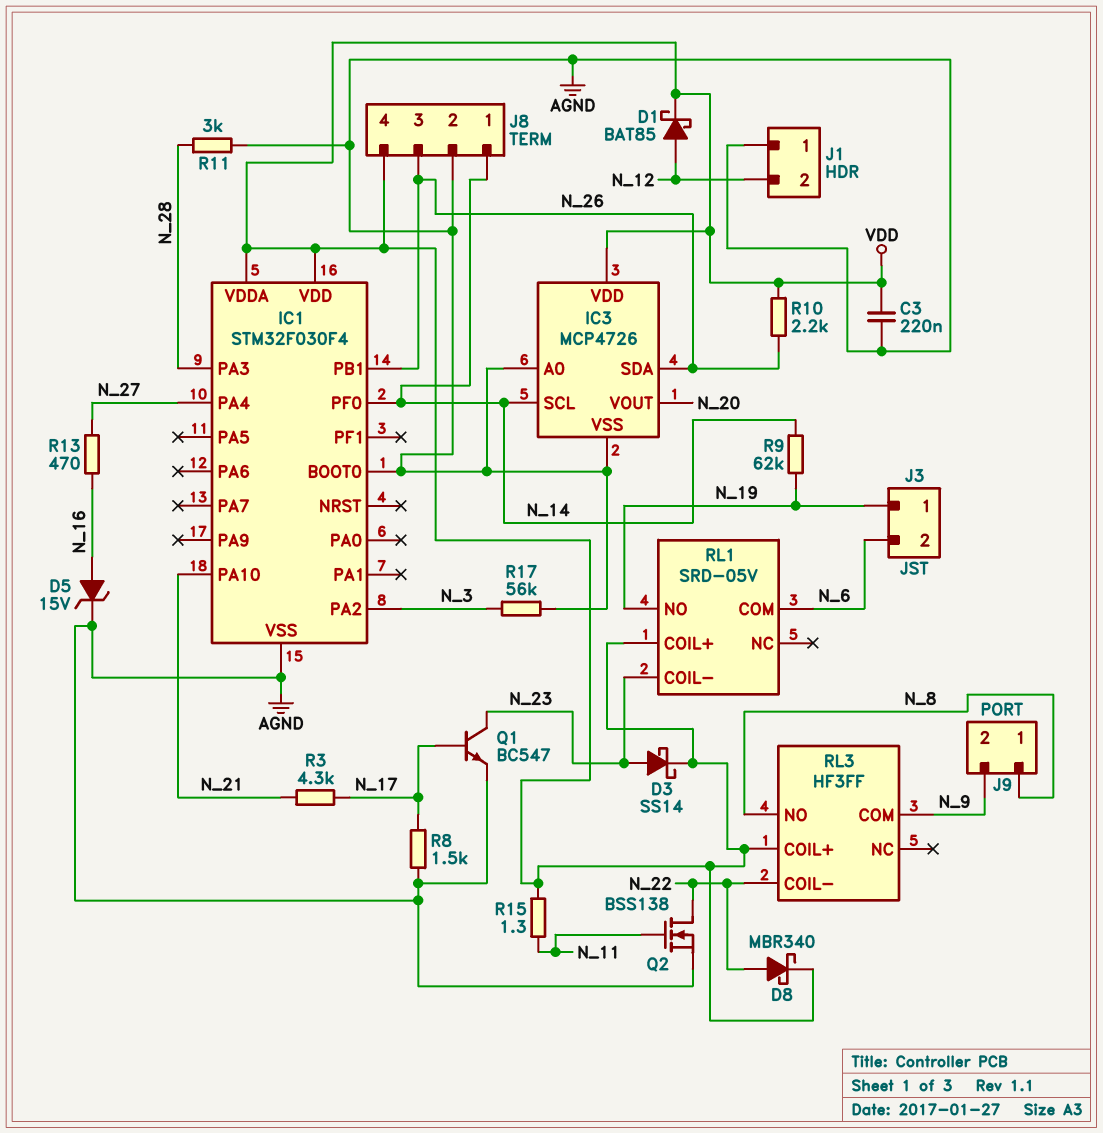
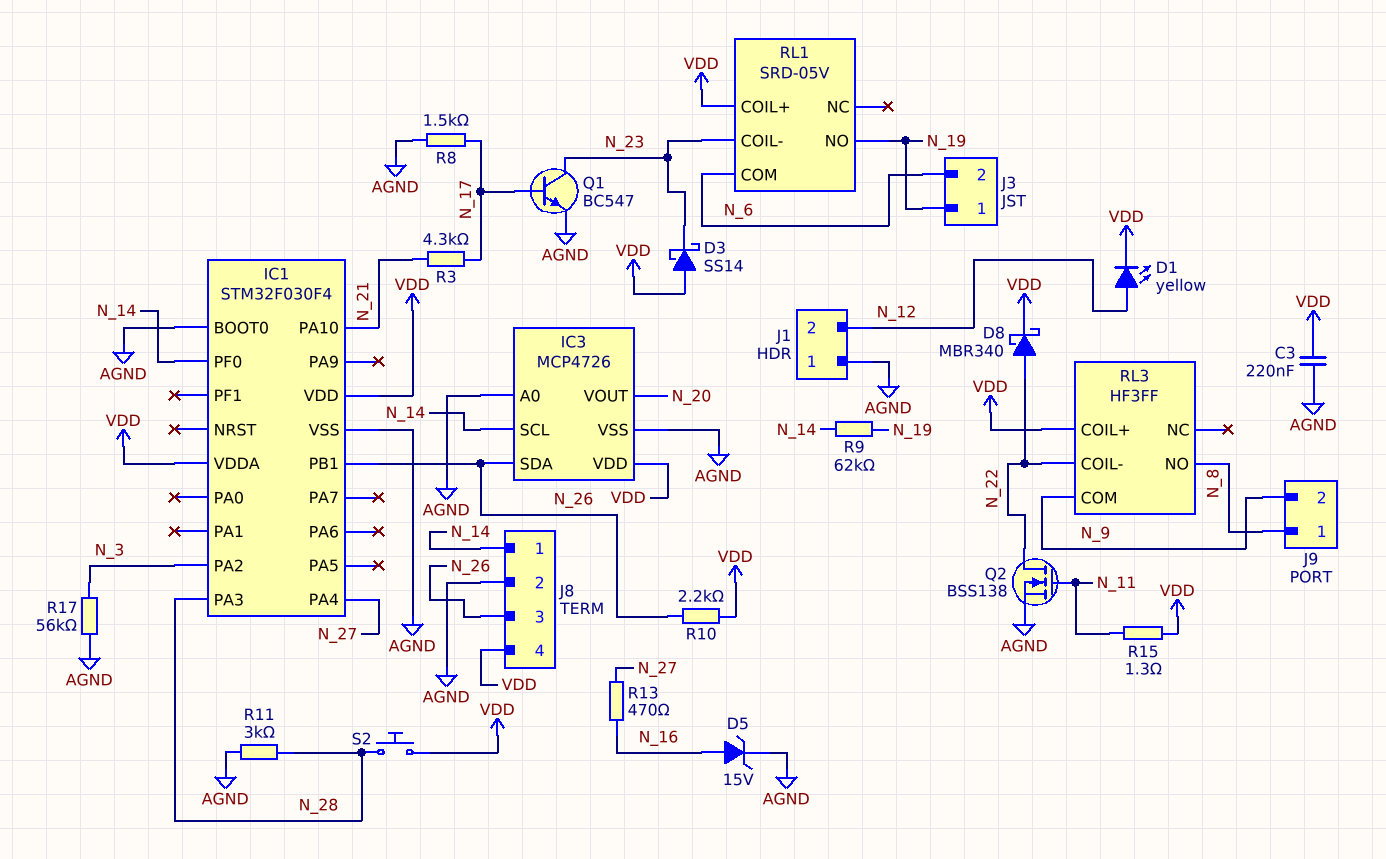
D1: schottky BAT85 (A N_12, K VDD) -> LED yellow (A N_12, K VDD)
D3: schottky SS14 (A N_23, K VDD) -> schottky SS14 (A VDD, K N_23)
S2: none -> button (N_28, VDD)

